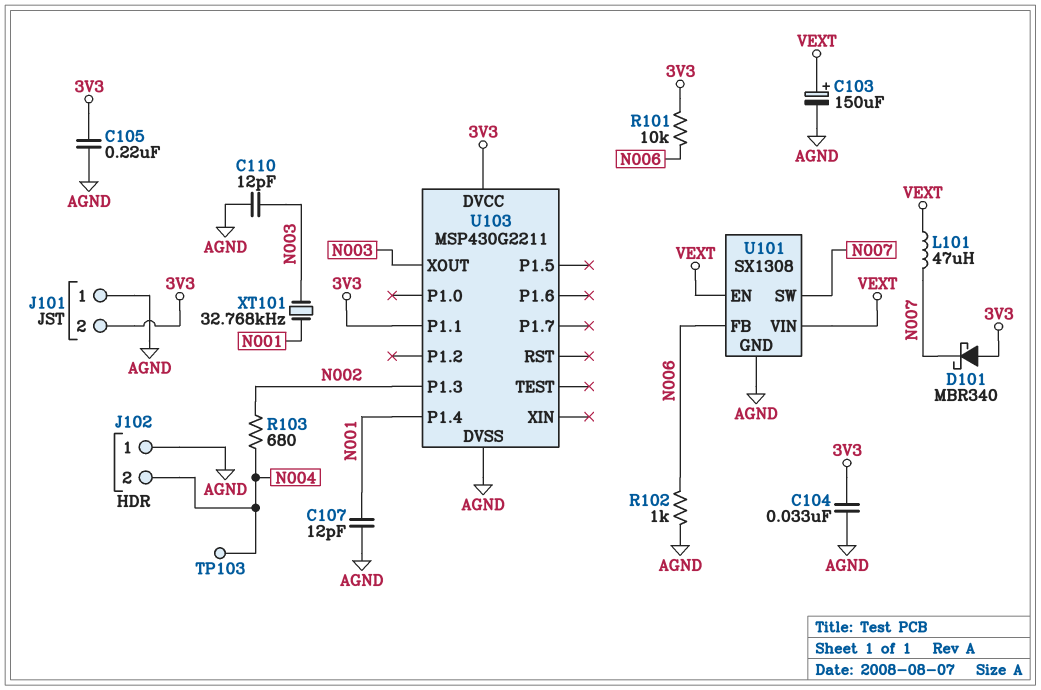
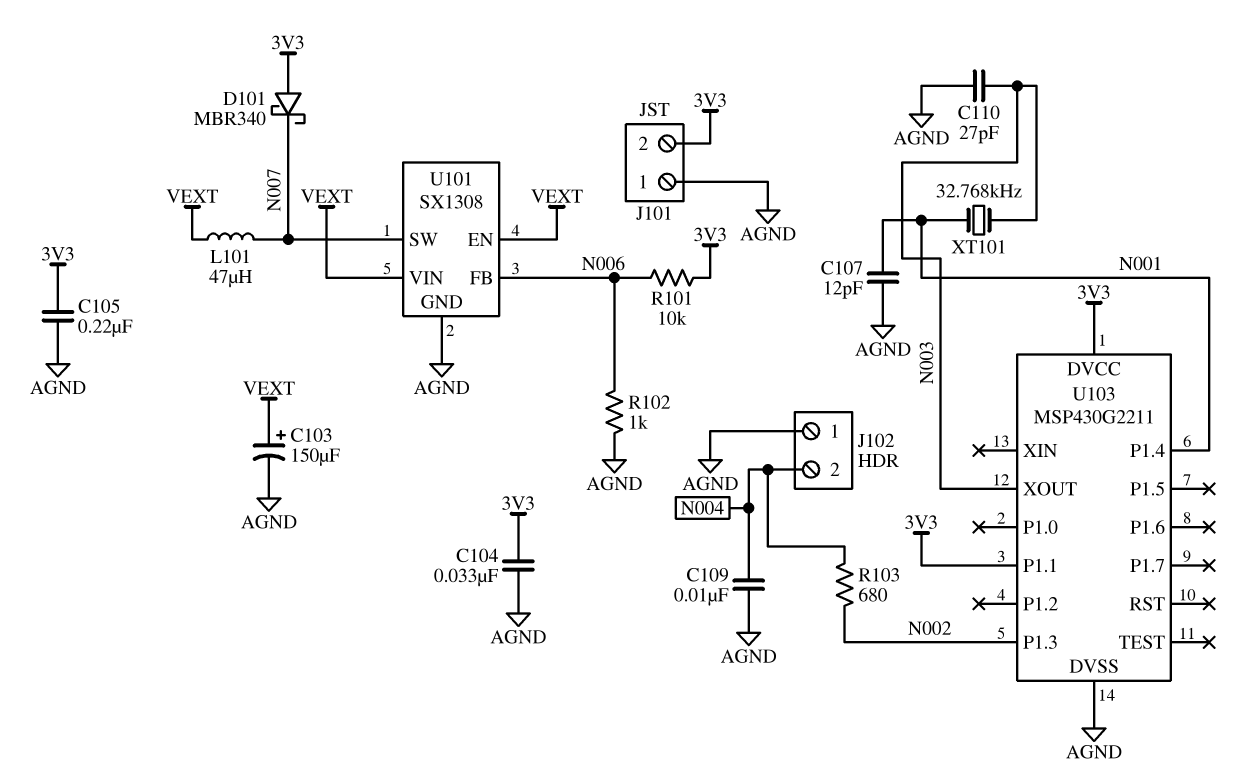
C109: none -> 10nF (AGND, N004)
C110: 12pF (AGND, N003) -> 27pF (AGND, N003)
TP103: test point (N004) -> none

